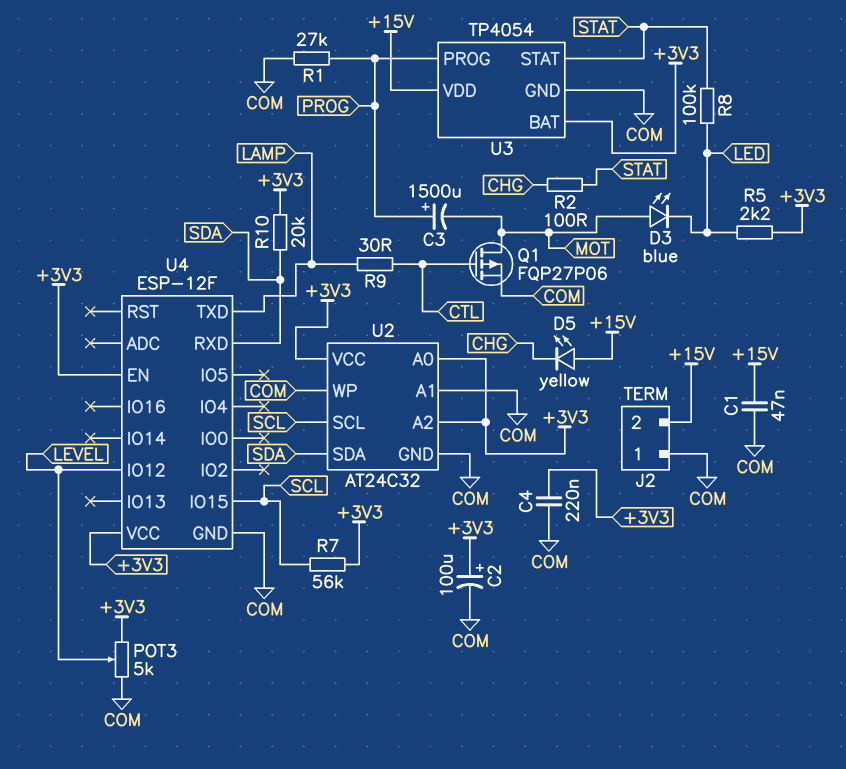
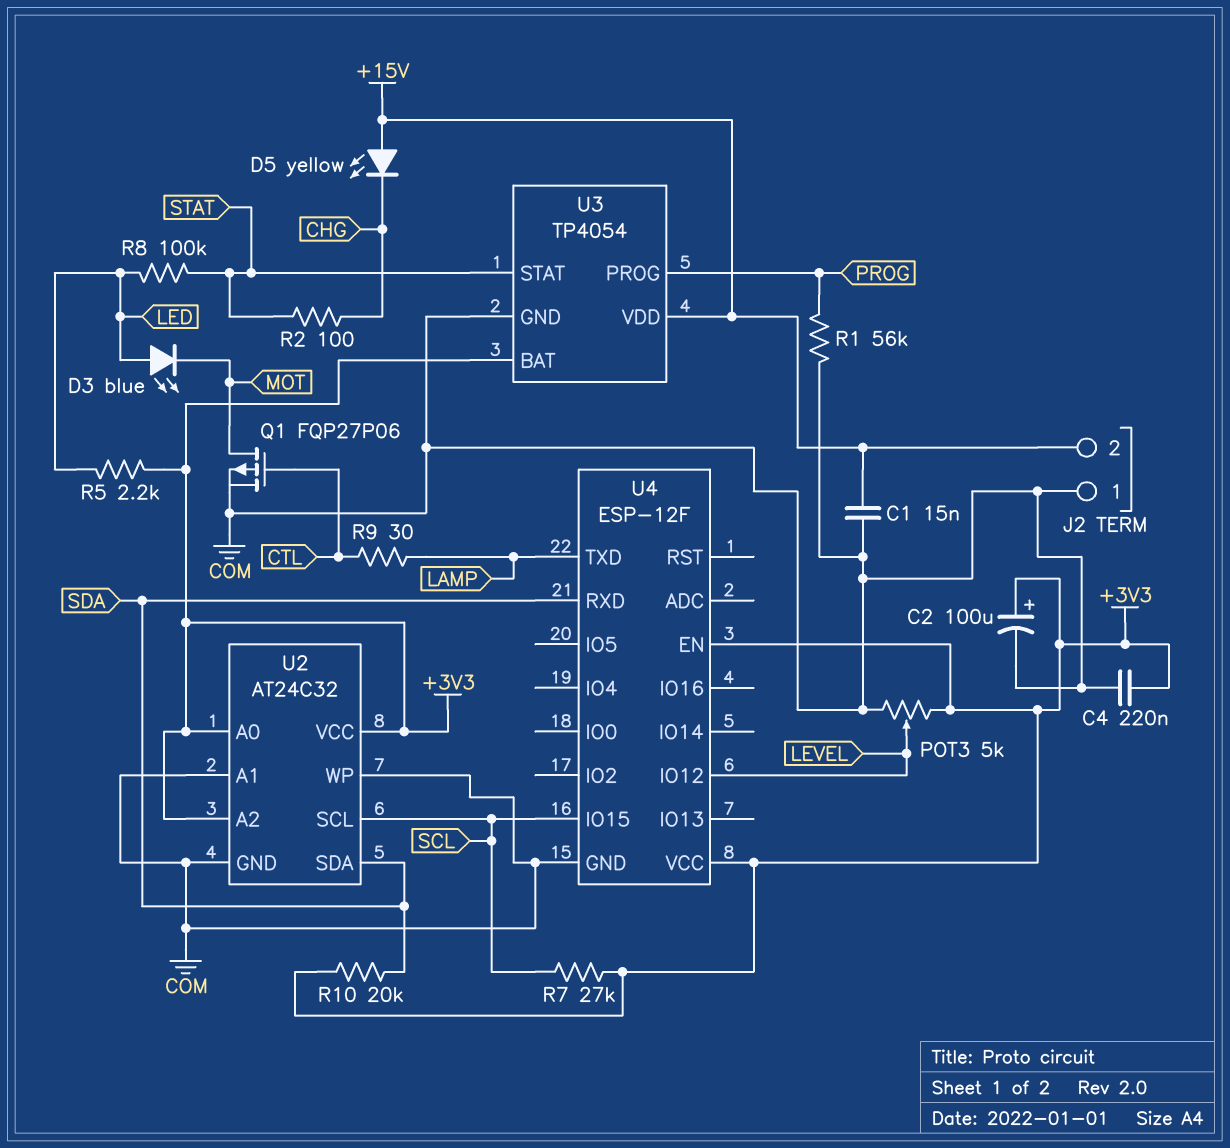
C1: 47nF (+15V, COM) -> 15nF (+15V, COM)
C3: 1500uF (plus PROG, minus MOT) -> none
D3: LED blue (A MOT, K LED) -> LED blue (A LED, K MOT)
R1: 27k (COM, PROG) -> 56k (COM, PROG)
R7: 56k (+3V3, SCL) -> 27k (+3V3, SCL)

